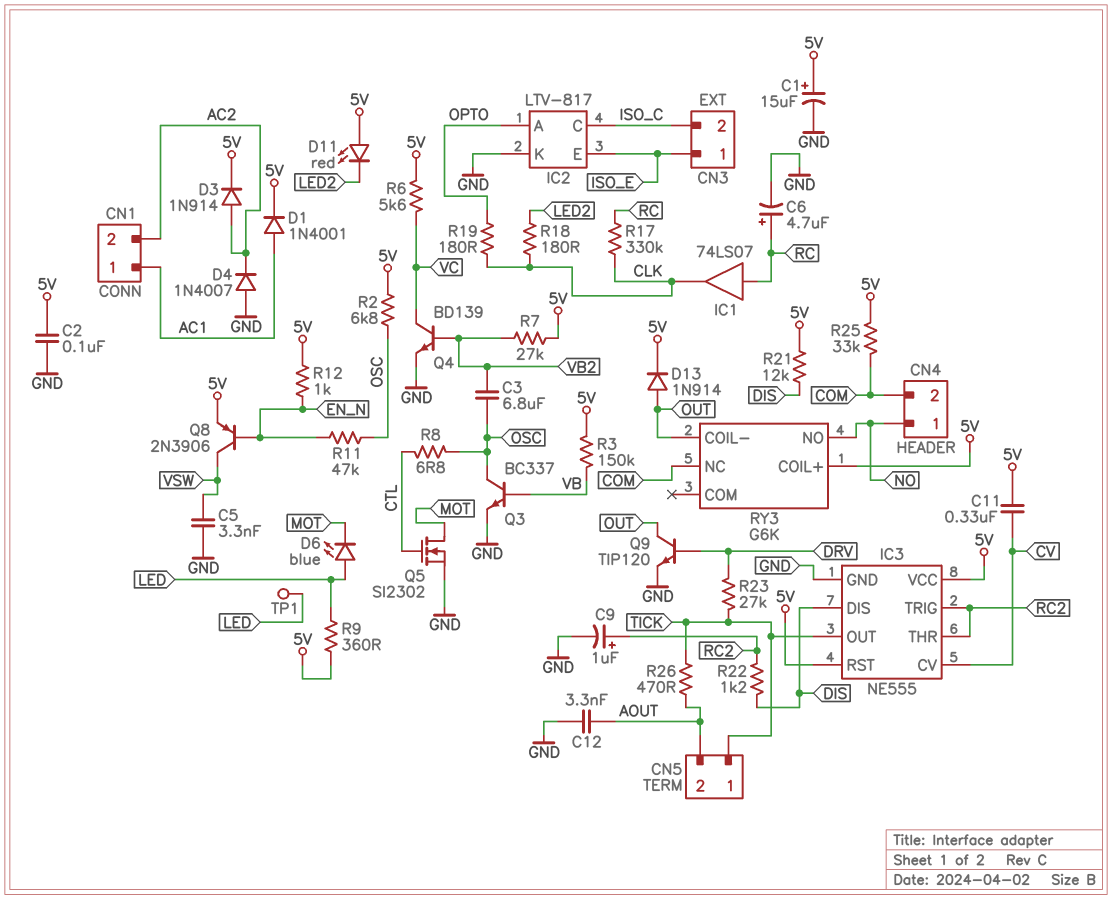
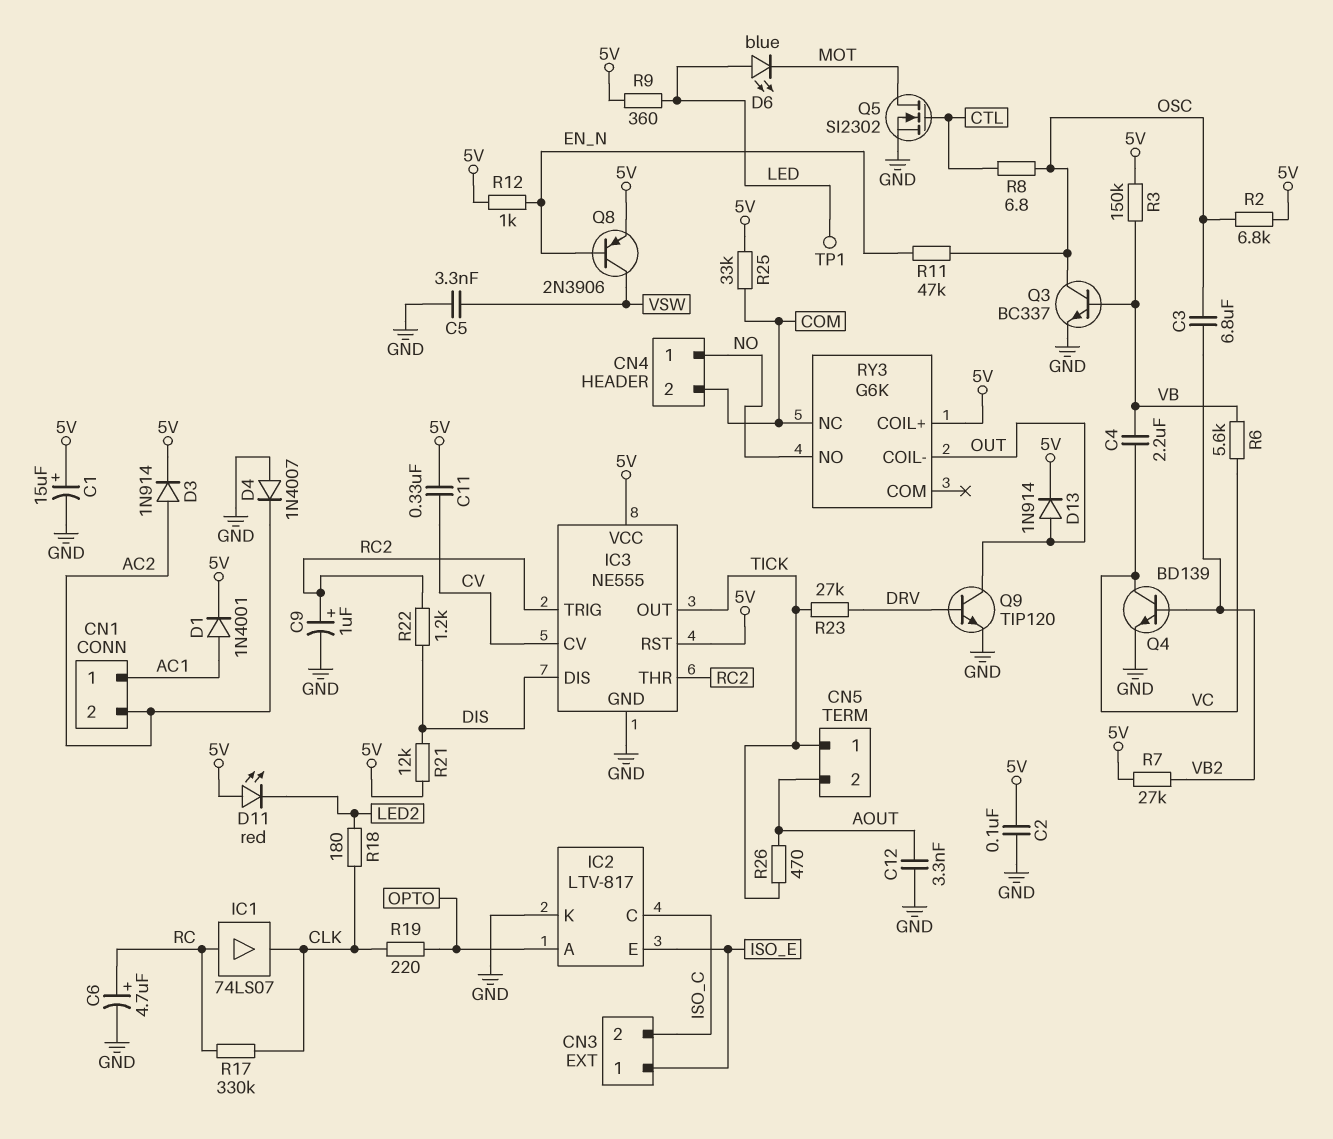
C4: none -> 2.2uF (VB, VC)
R6: 5.6k (5V, VC) -> 5.6k (VB, VC)
R19: 180 (CLK, OPTO) -> 220 (CLK, OPTO)

